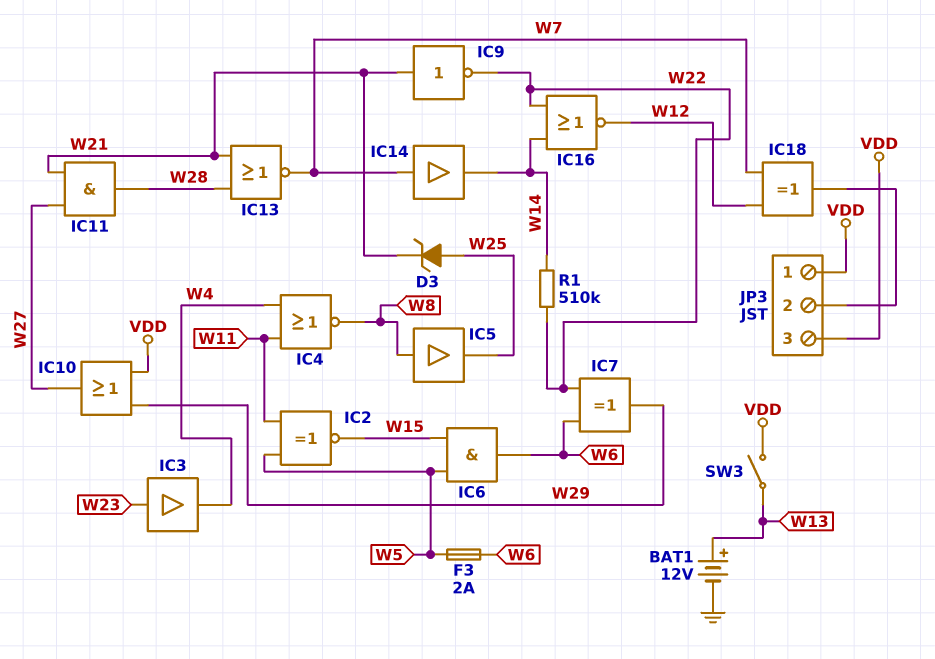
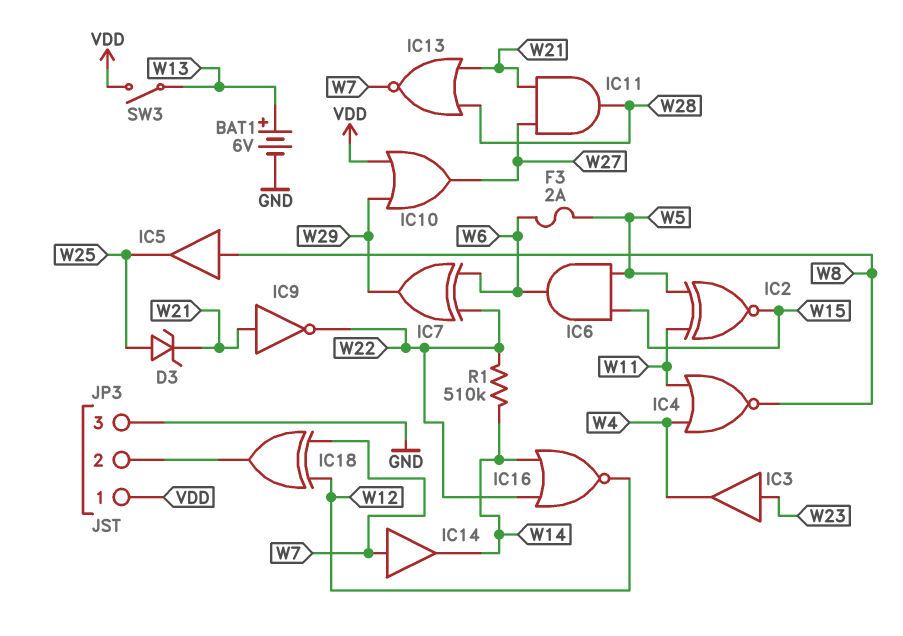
BAT1: 12V (plus W13, minus GND) -> 6V (plus W13, minus GND)
JP3 pin 3: VDD -> GND

